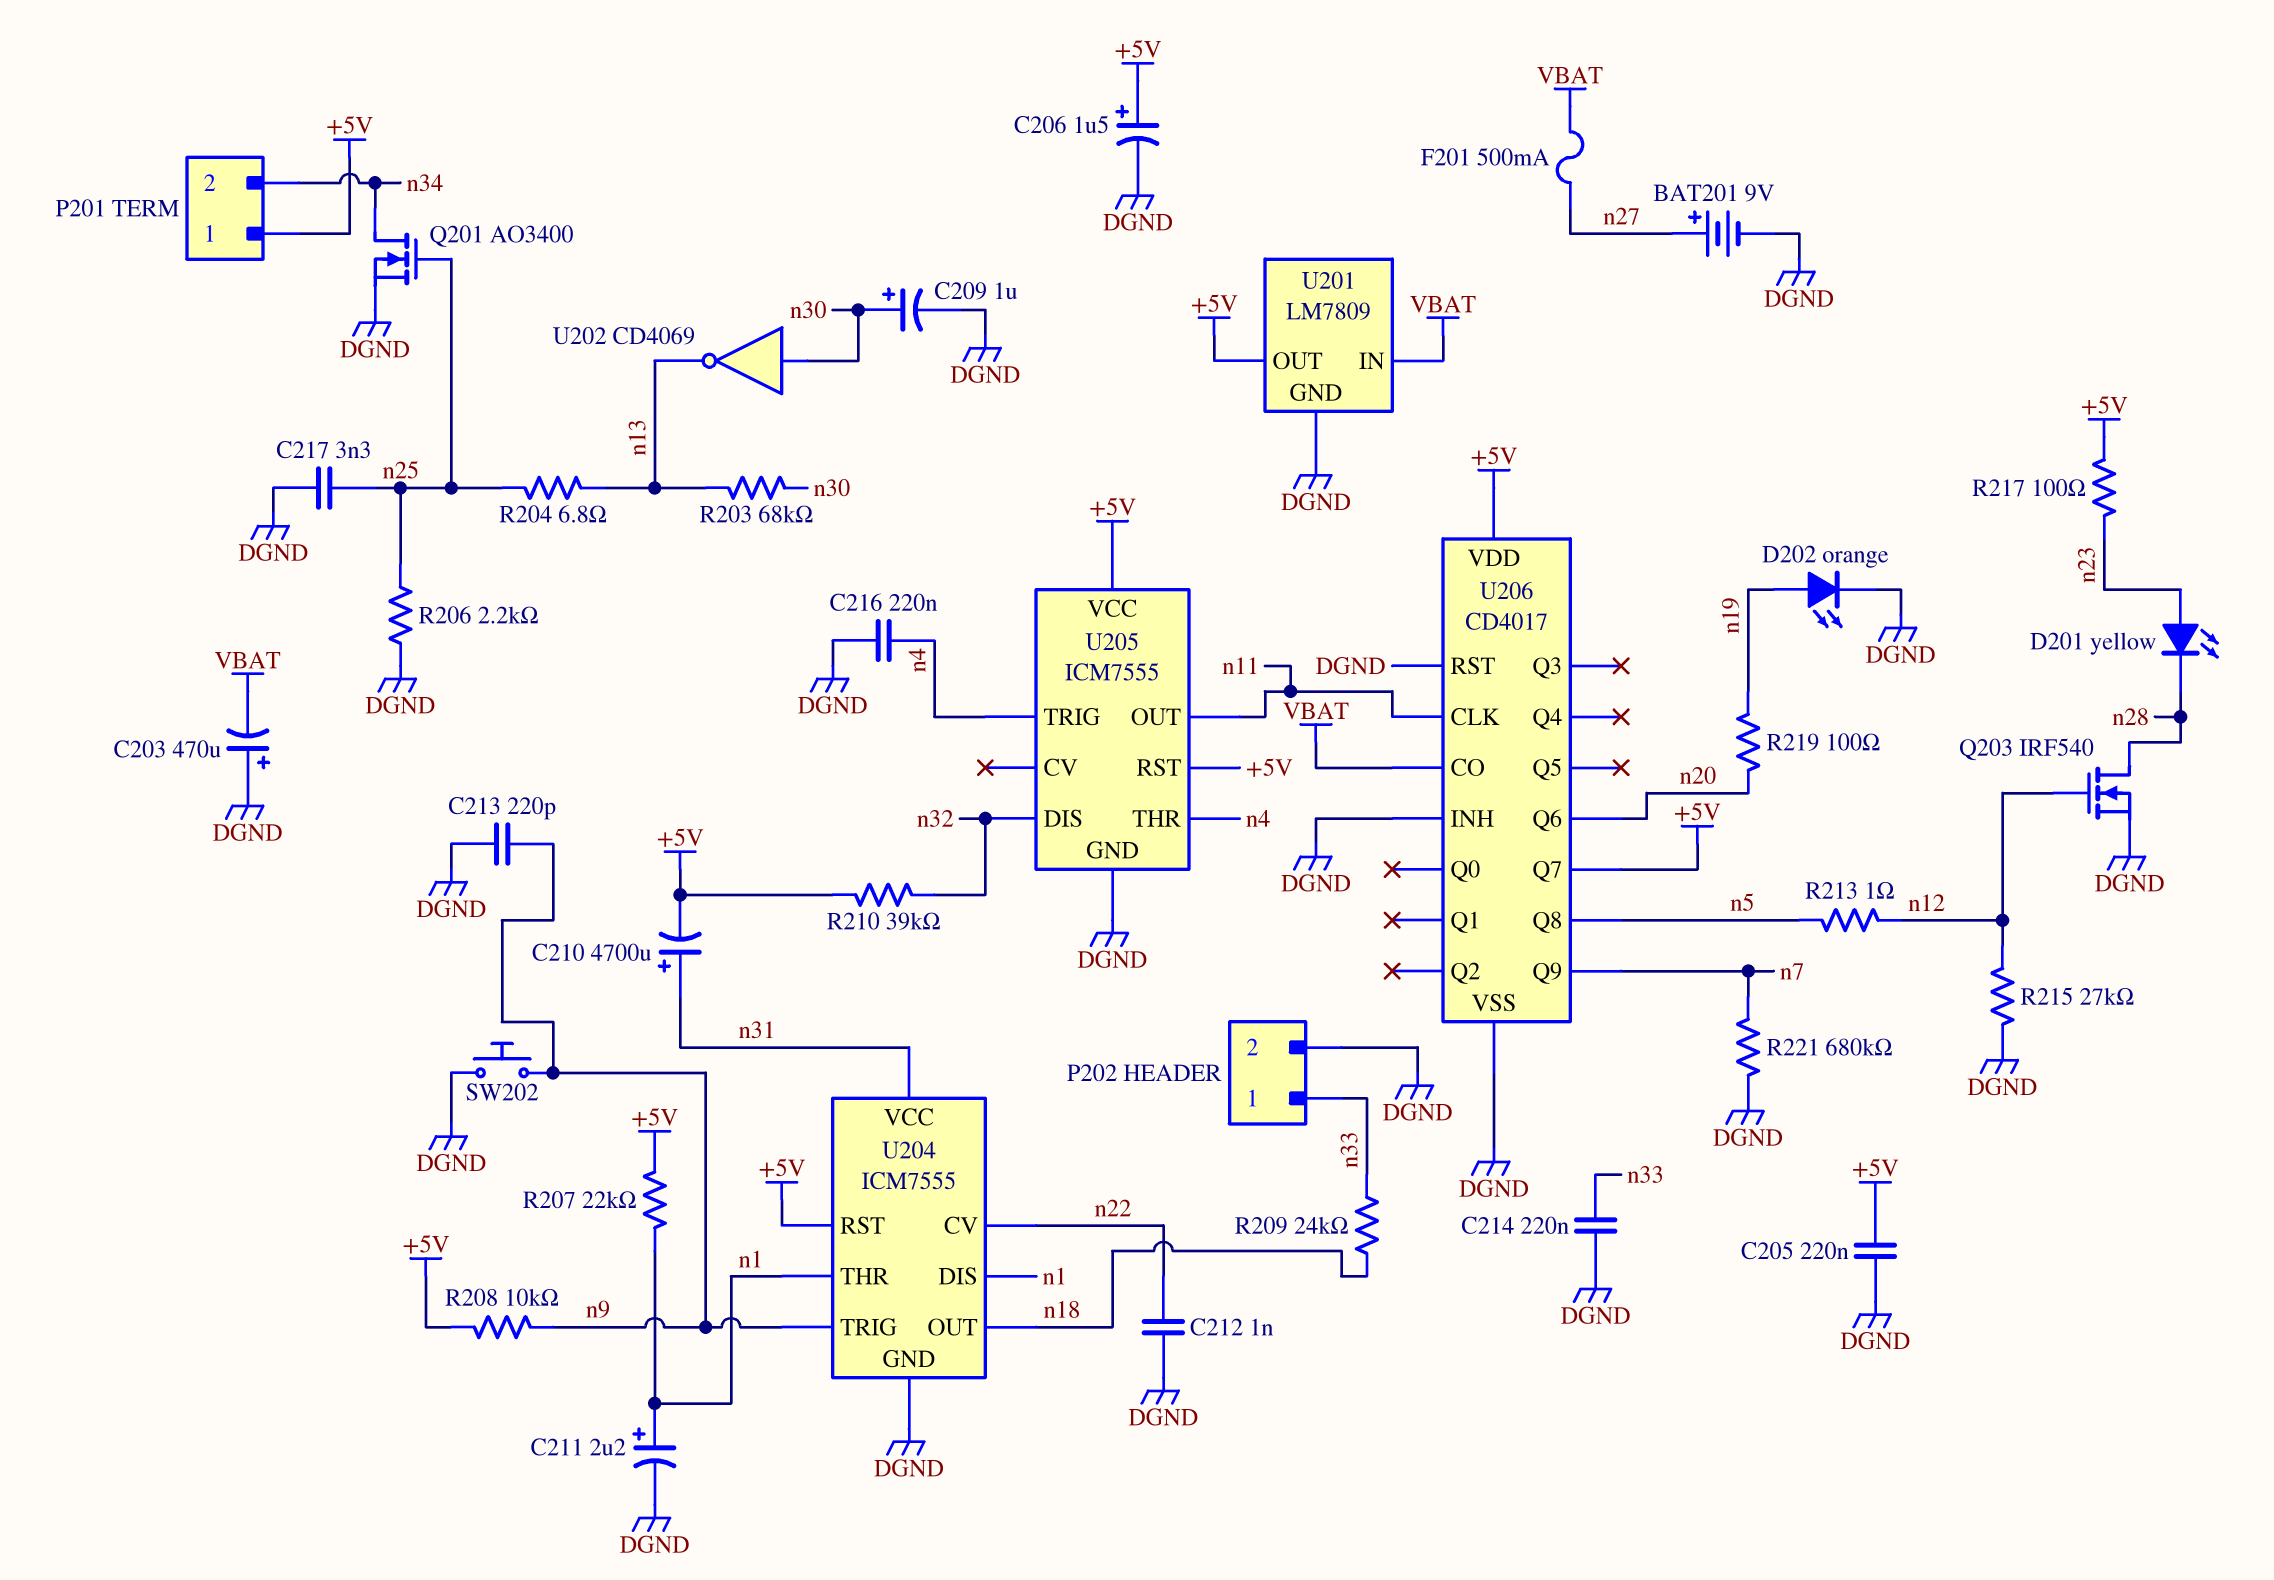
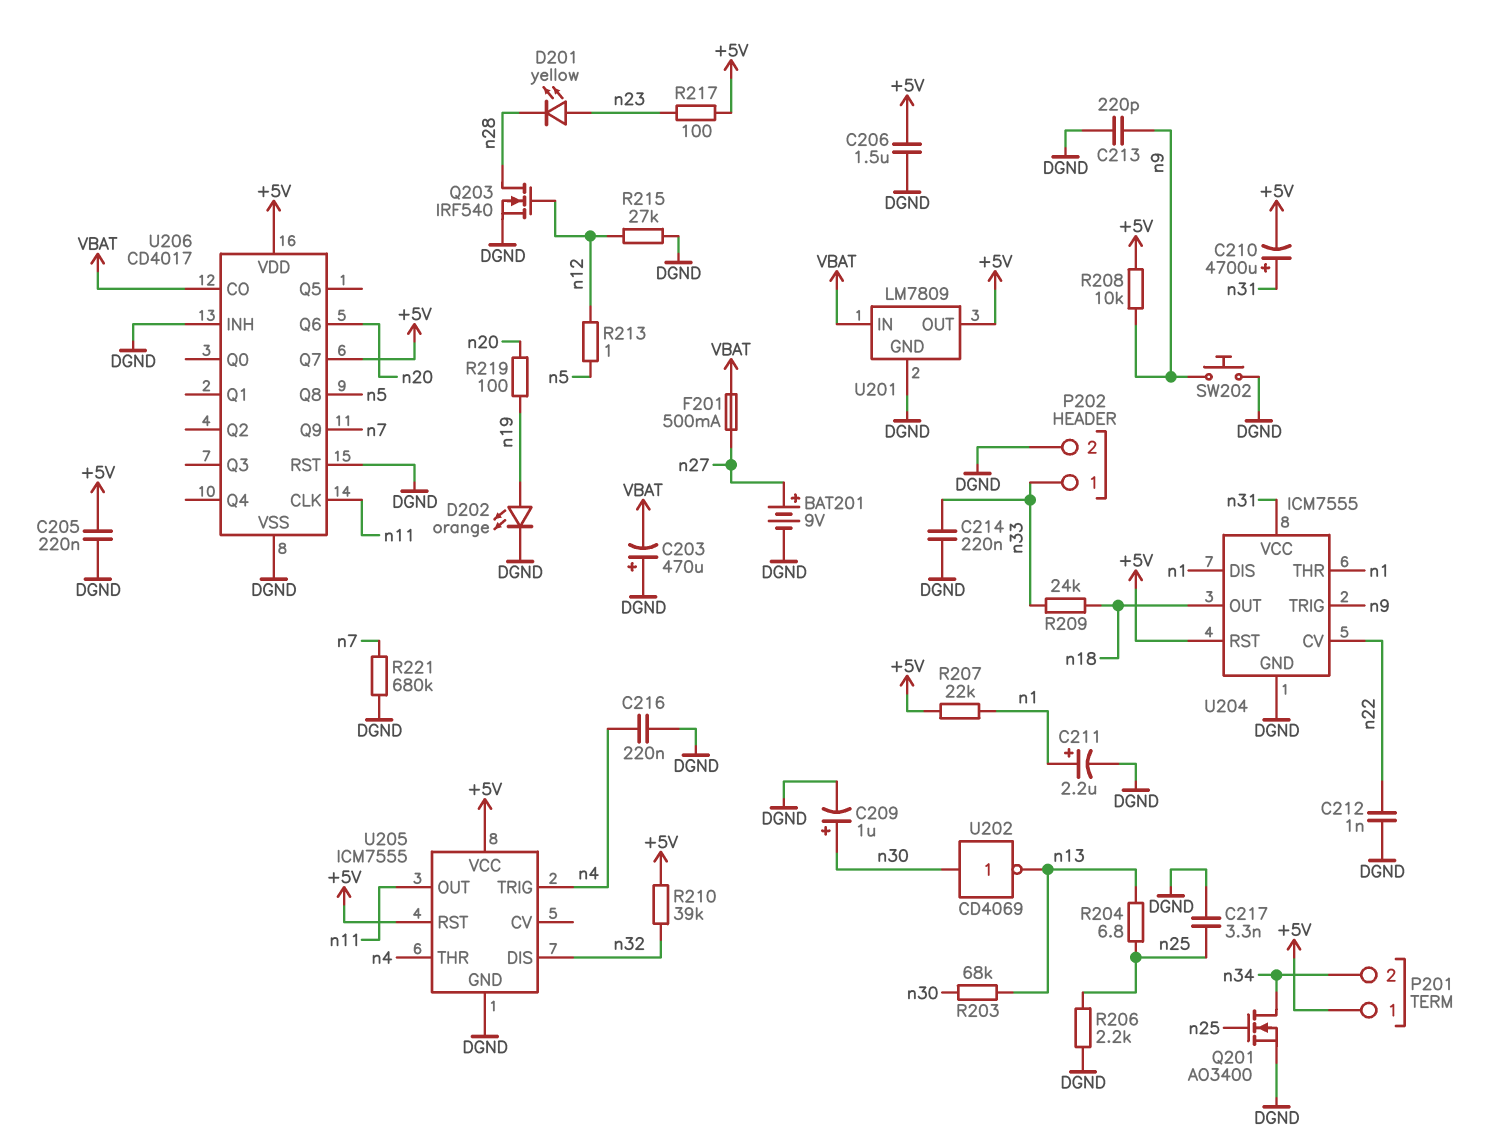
C206: 1.5uF (plus +5V, minus DGND) -> 1.5uF (+5V, DGND)

